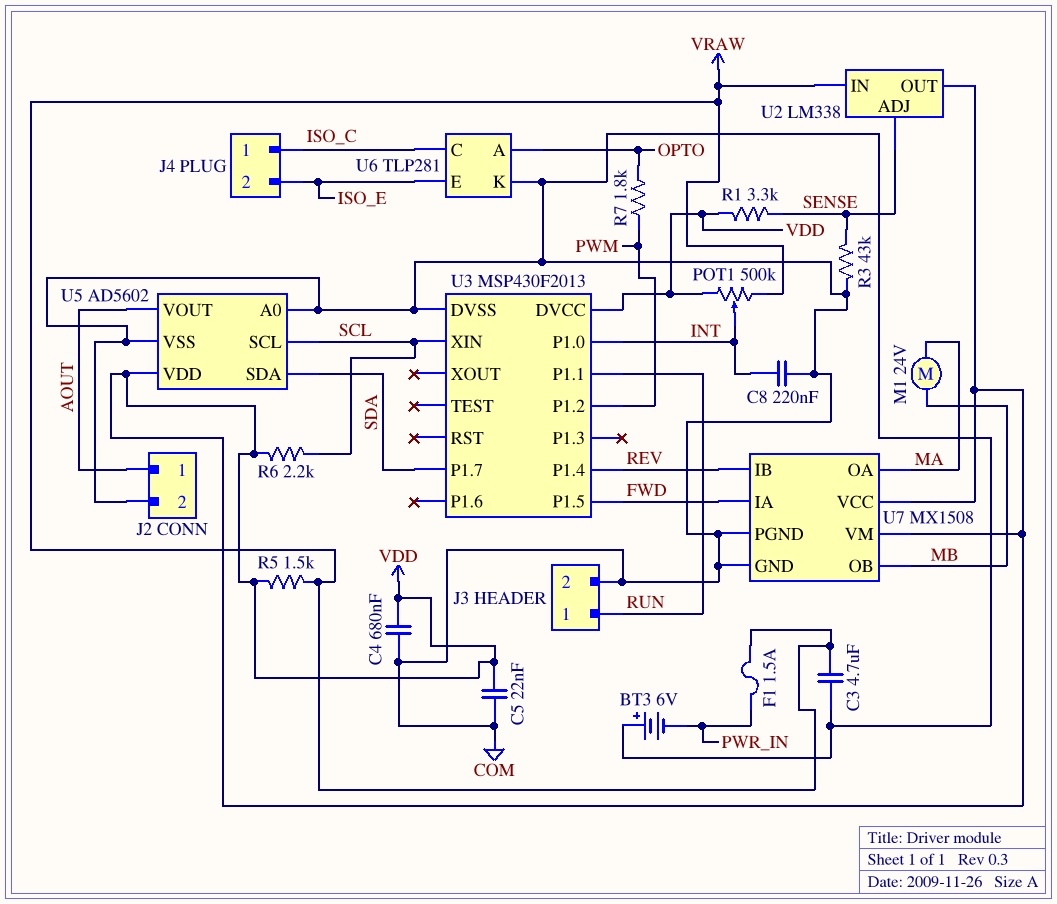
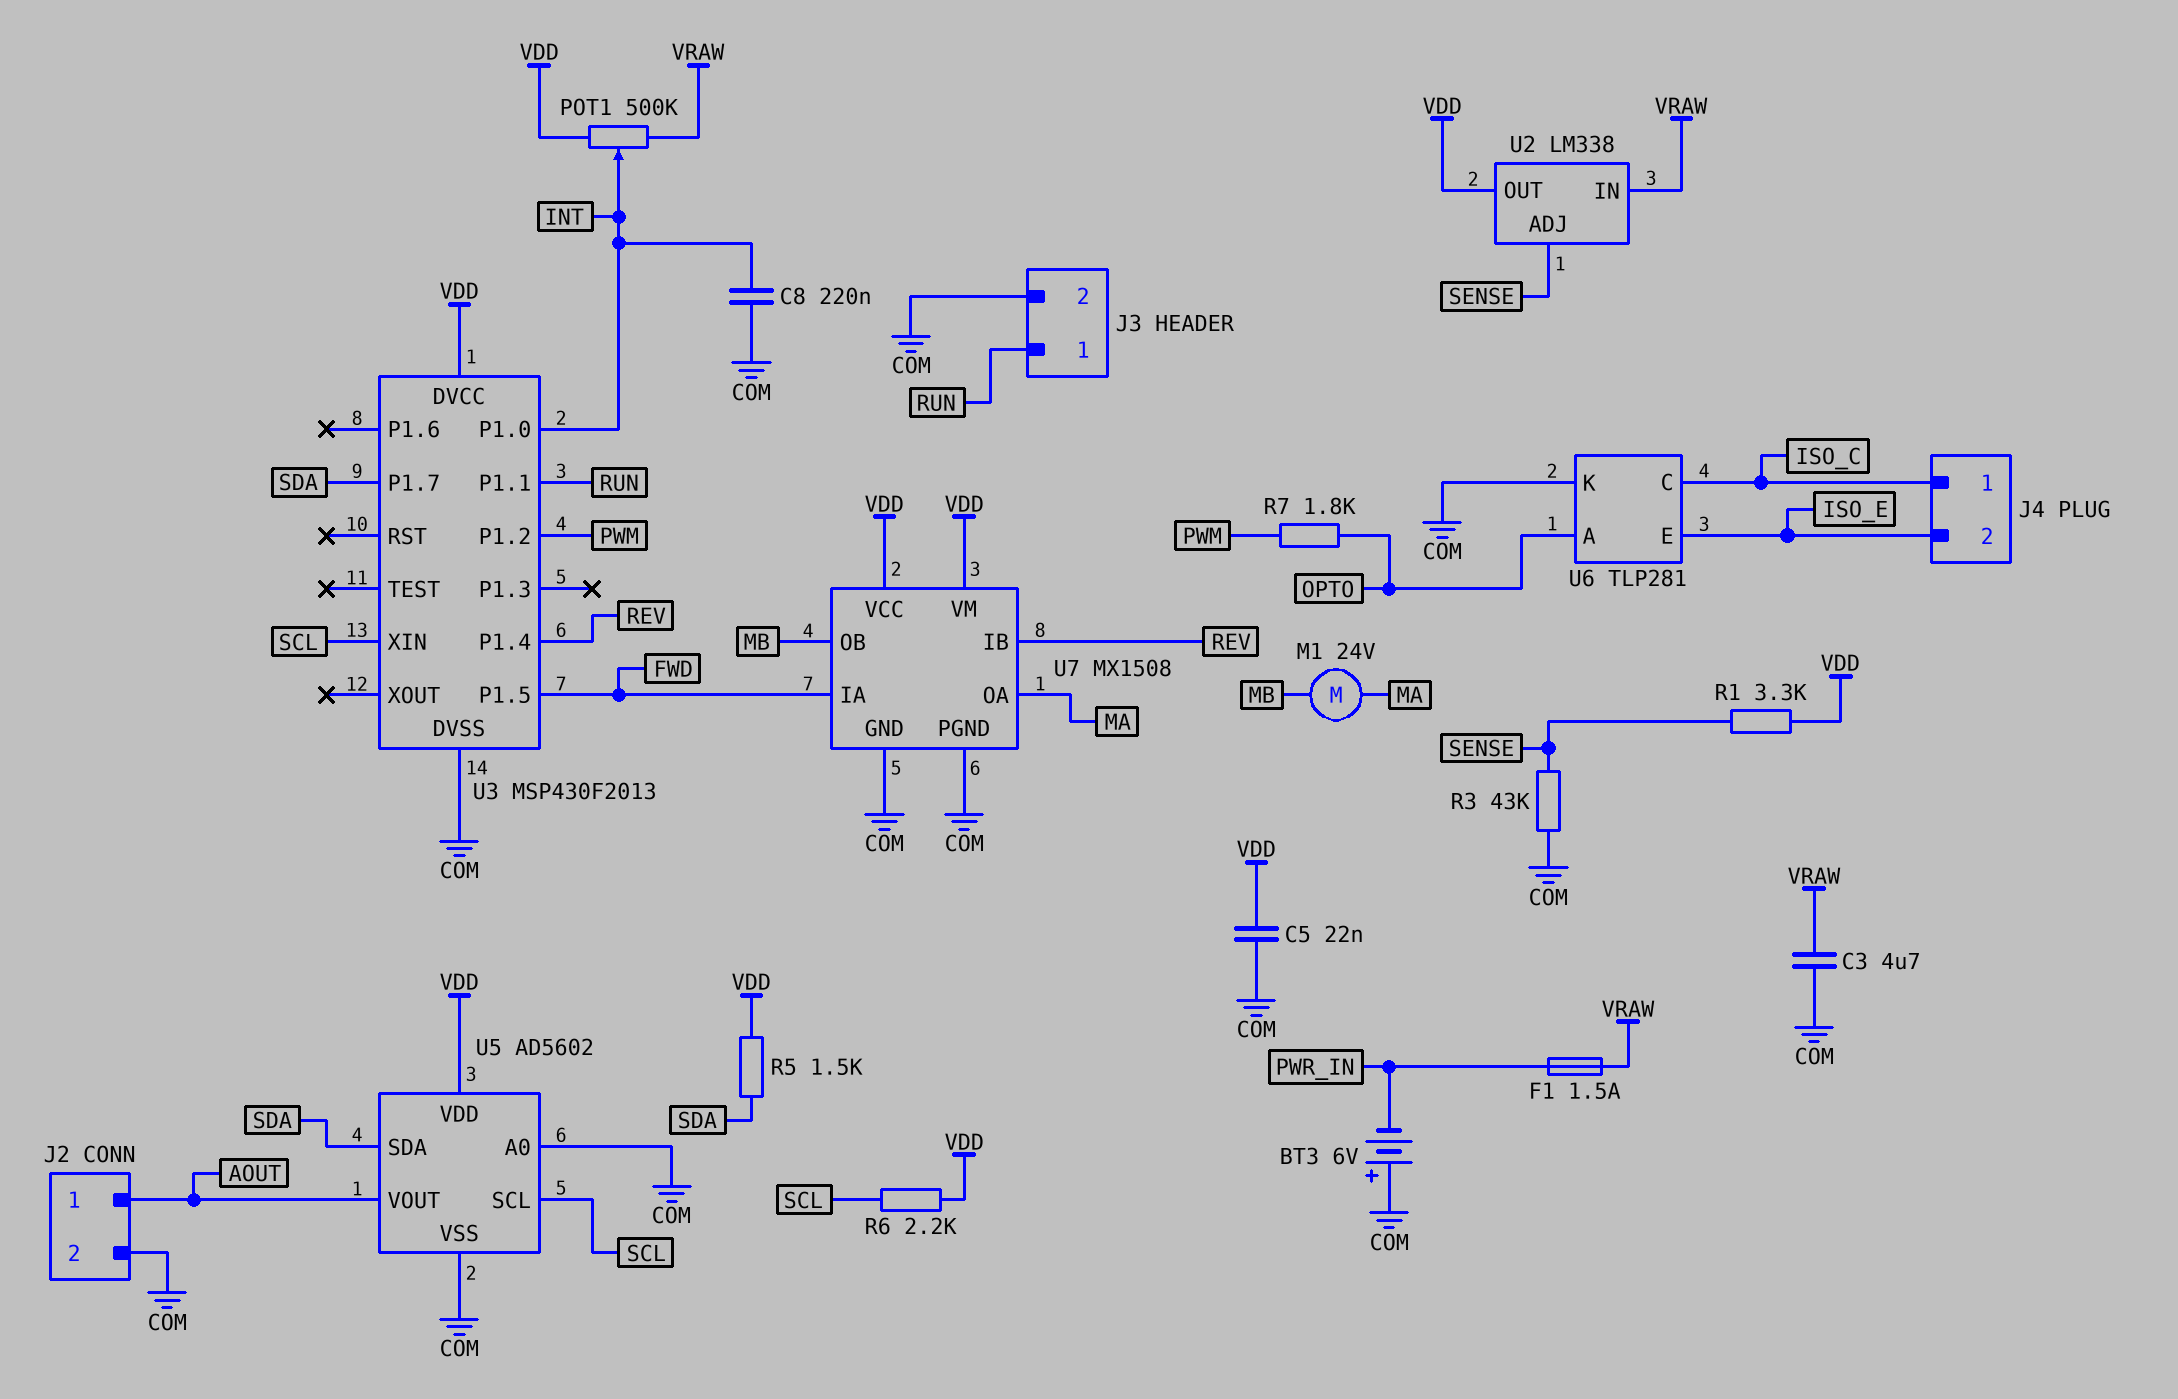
C4: 680nF (COM, VDD) -> none
R5: 1.5k (VDD, VRAW) -> 1.5k (SDA, VDD)

